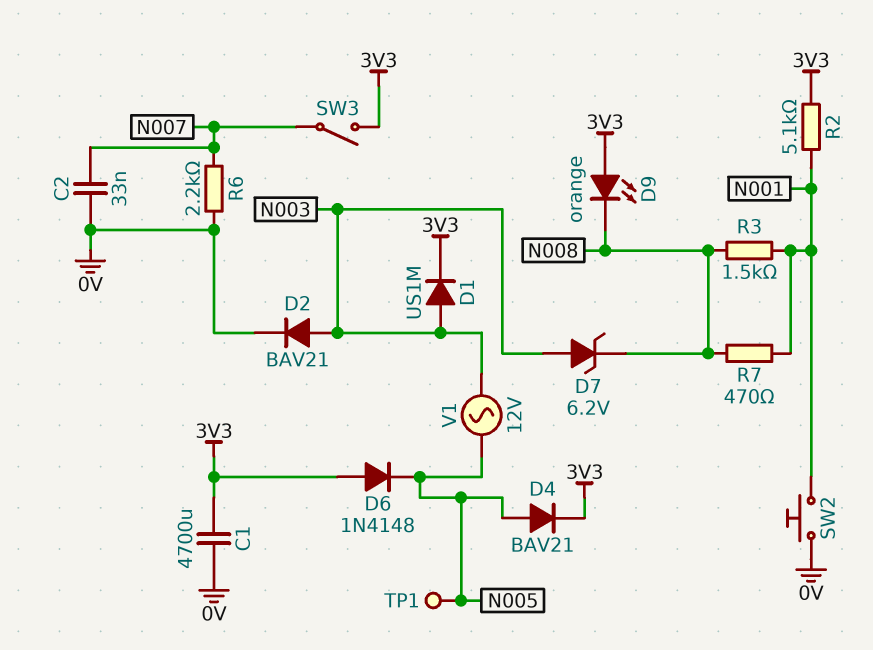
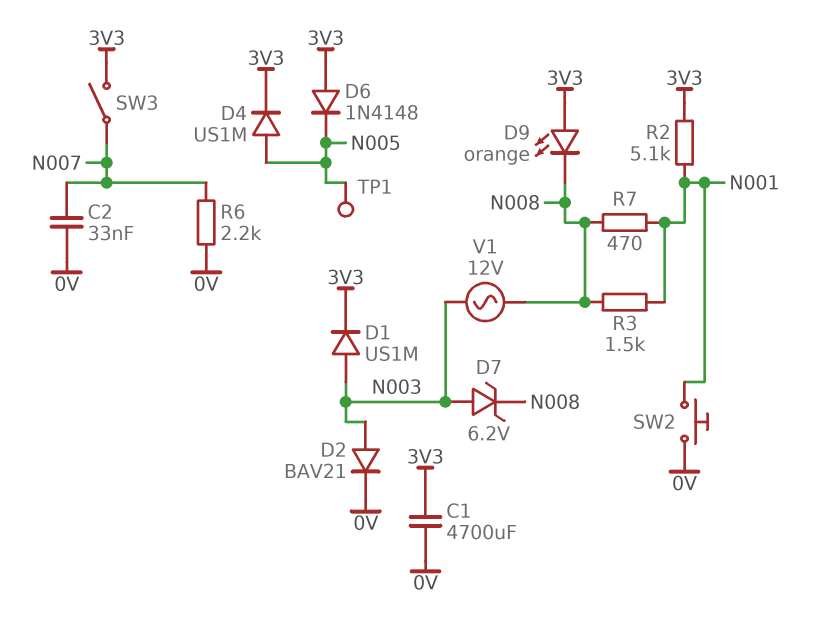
D4: diode BAV21 (A N005, K 3V3) -> diode US1M (A N005, K 3V3)
V1: AC 12V (N003, N005) -> AC 12V (N003, N008)

